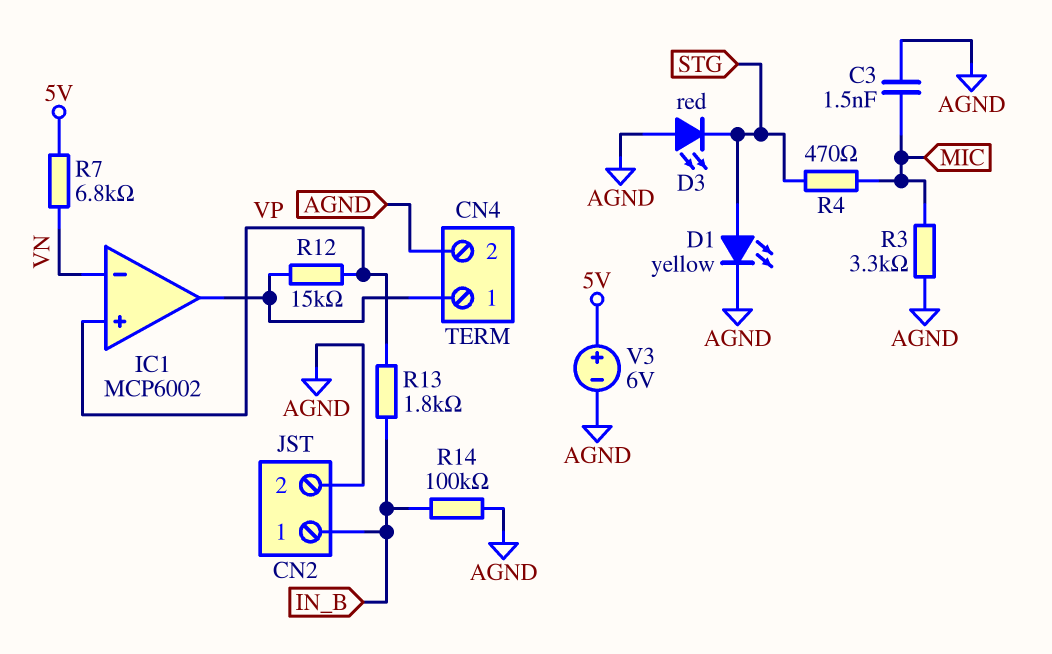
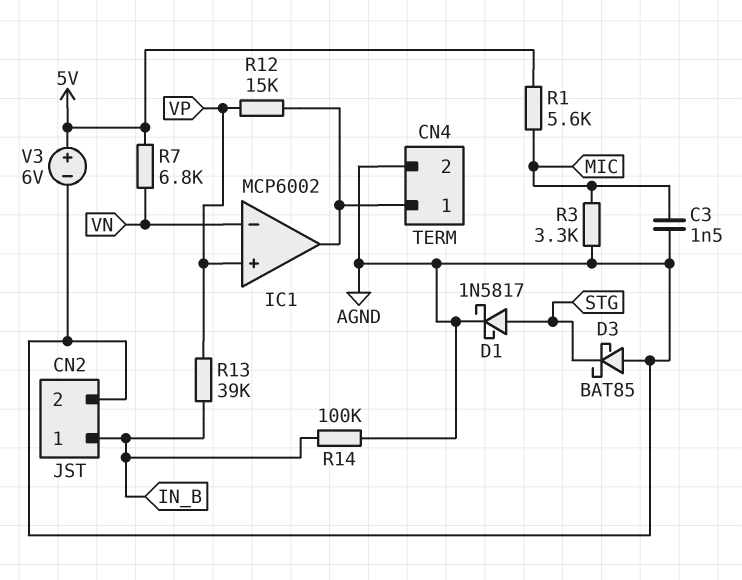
D1: LED yellow (A STG, K AGND) -> schottky 1N5817 (A STG, K AGND)
D3: LED red (A AGND, K STG) -> schottky BAT85 (A AGND, K STG)
R1: none -> 5.6k (5V, MIC)
R4: 470 (MIC, STG) -> none
R13: 1.8k (IN_B, VP) -> 39k (IN_B, VP)

